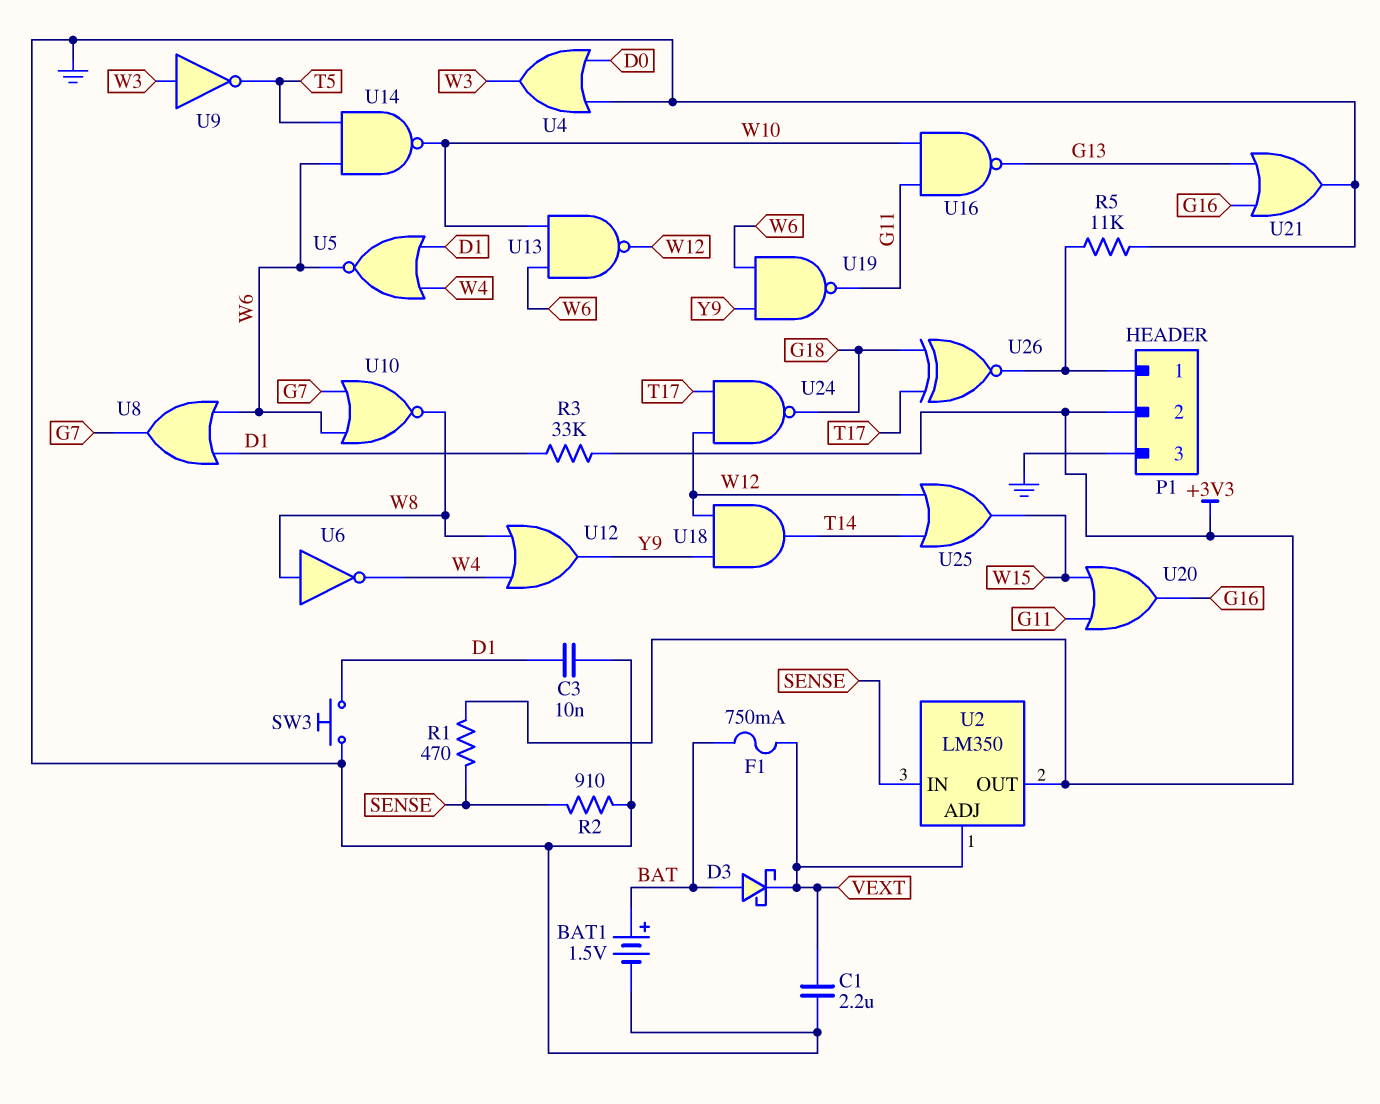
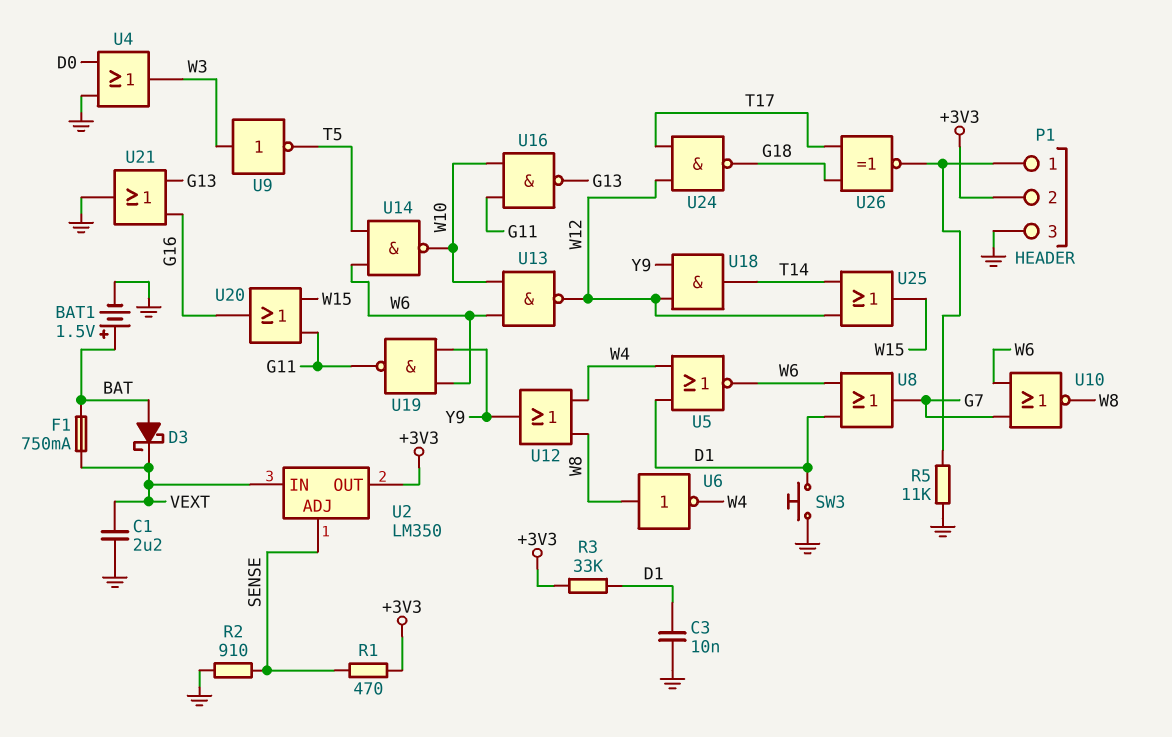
U2 pin ADJ: VEXT -> SENSE
U2 pin IN: SENSE -> VEXT

